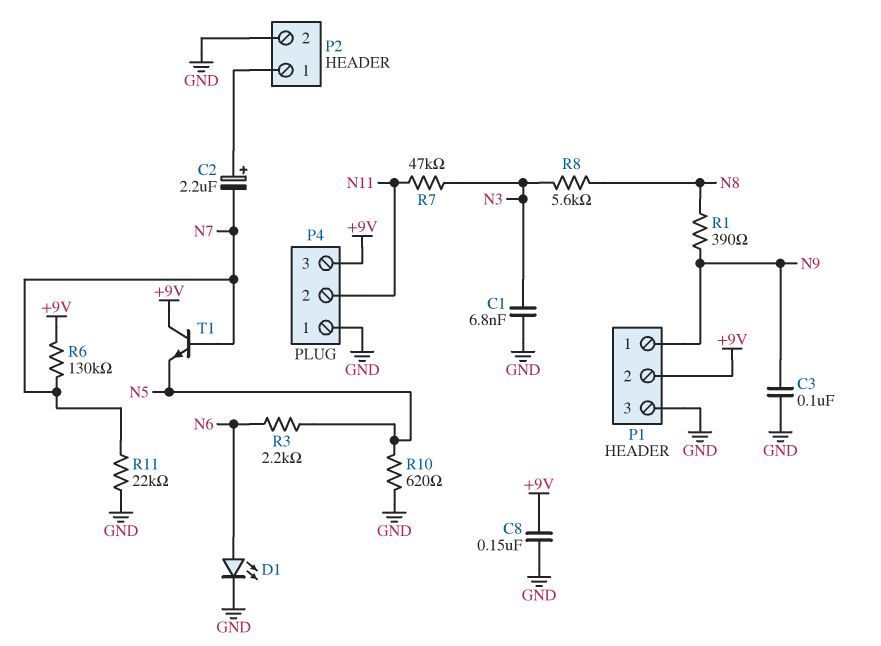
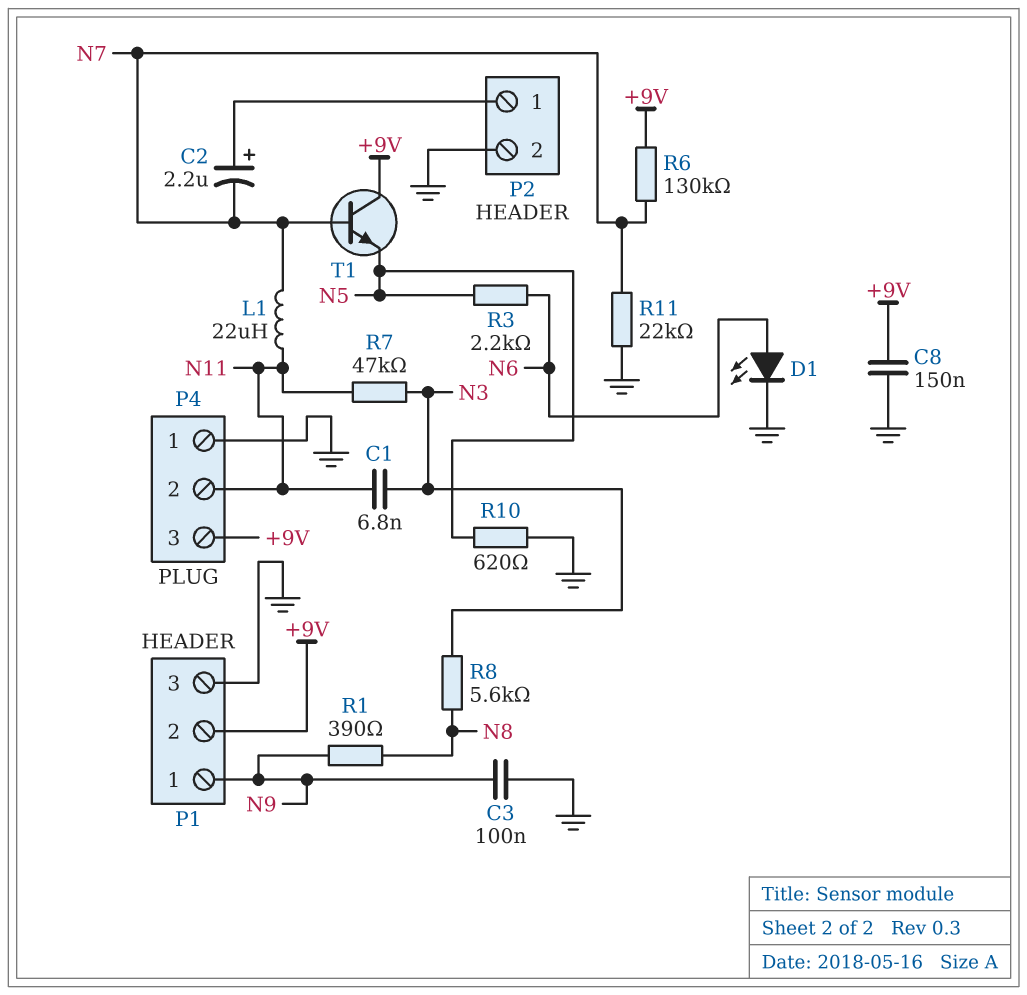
C1: 6.8nF (GND, N3) -> 6.8nF (N3, N11)
L1: none -> 22uH (N7, N11)

